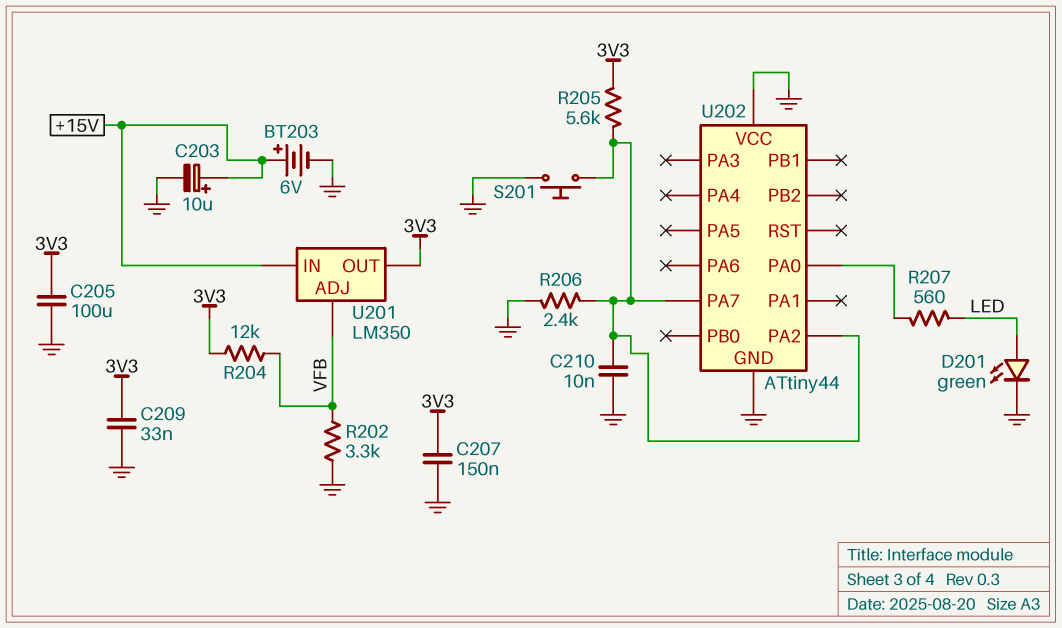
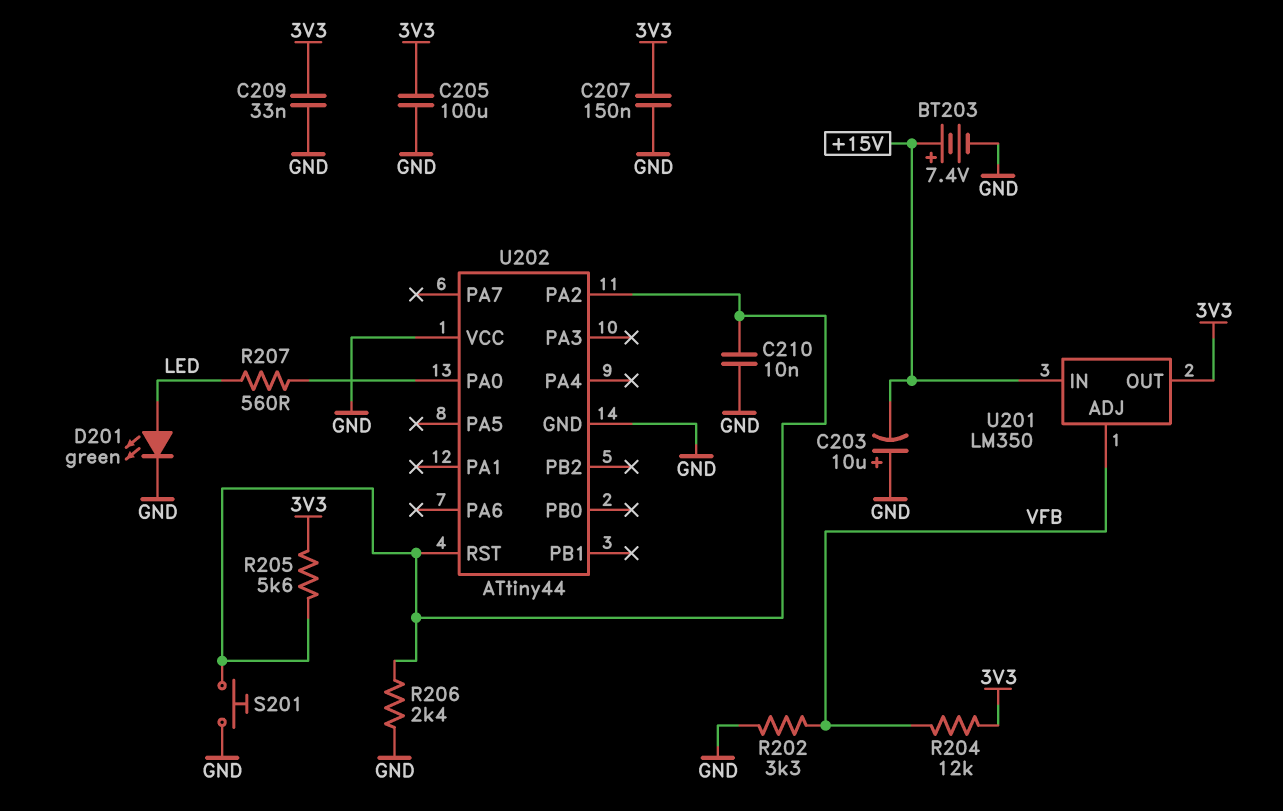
BT203: 6V (plus +15V, minus GND) -> 7.4V (plus +15V, minus GND)
C203: 10uF (plus +15V, minus GND) -> 10uF (plus GND, minus +15V)
U202 pin PA7: U202/PA2 -> none
U202 pin RST: none -> U202/PA2

